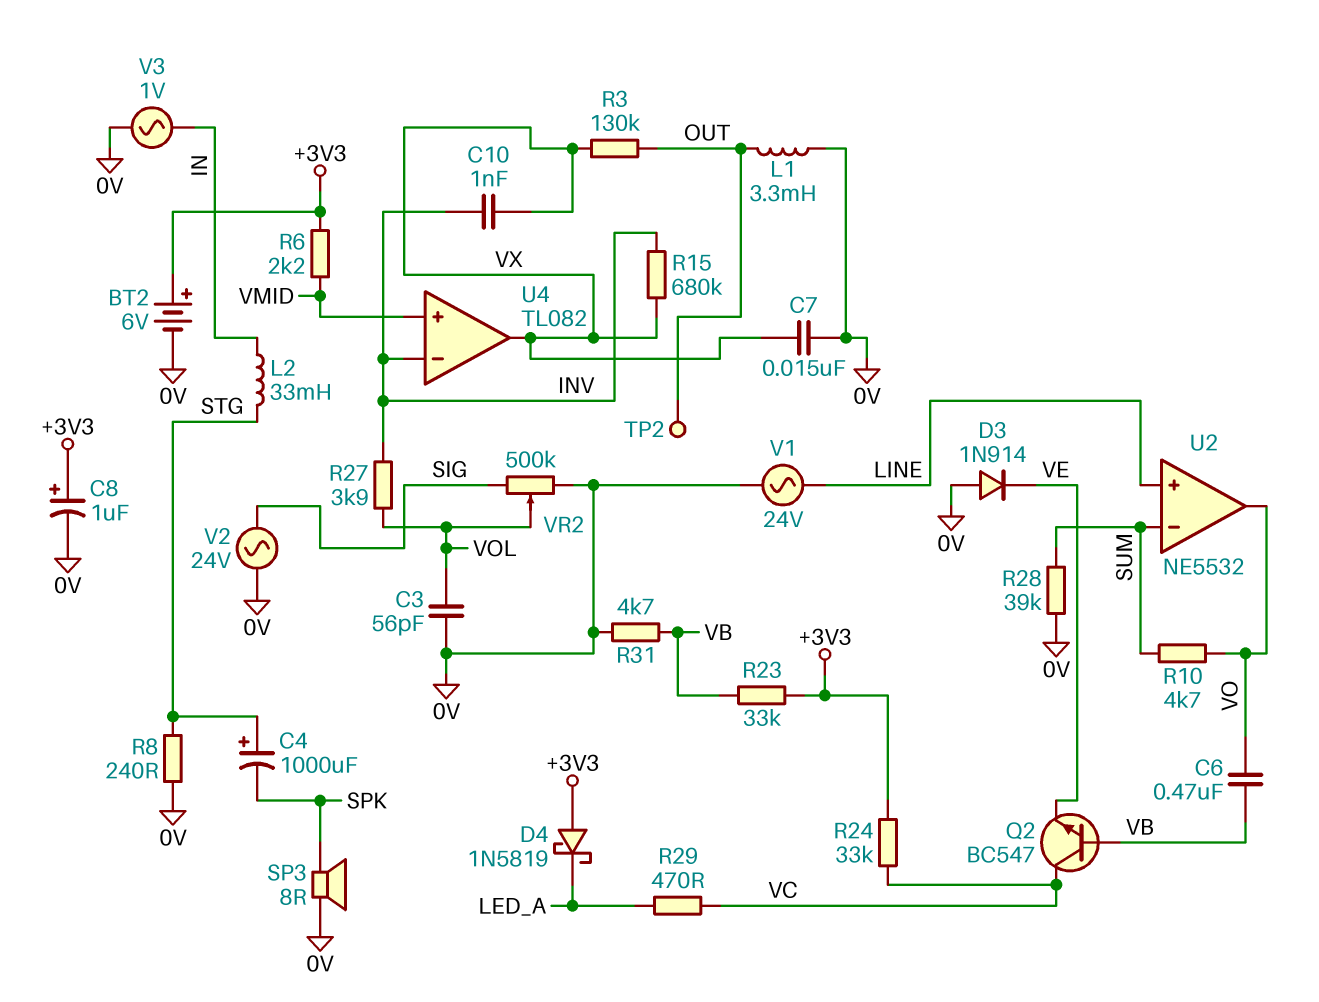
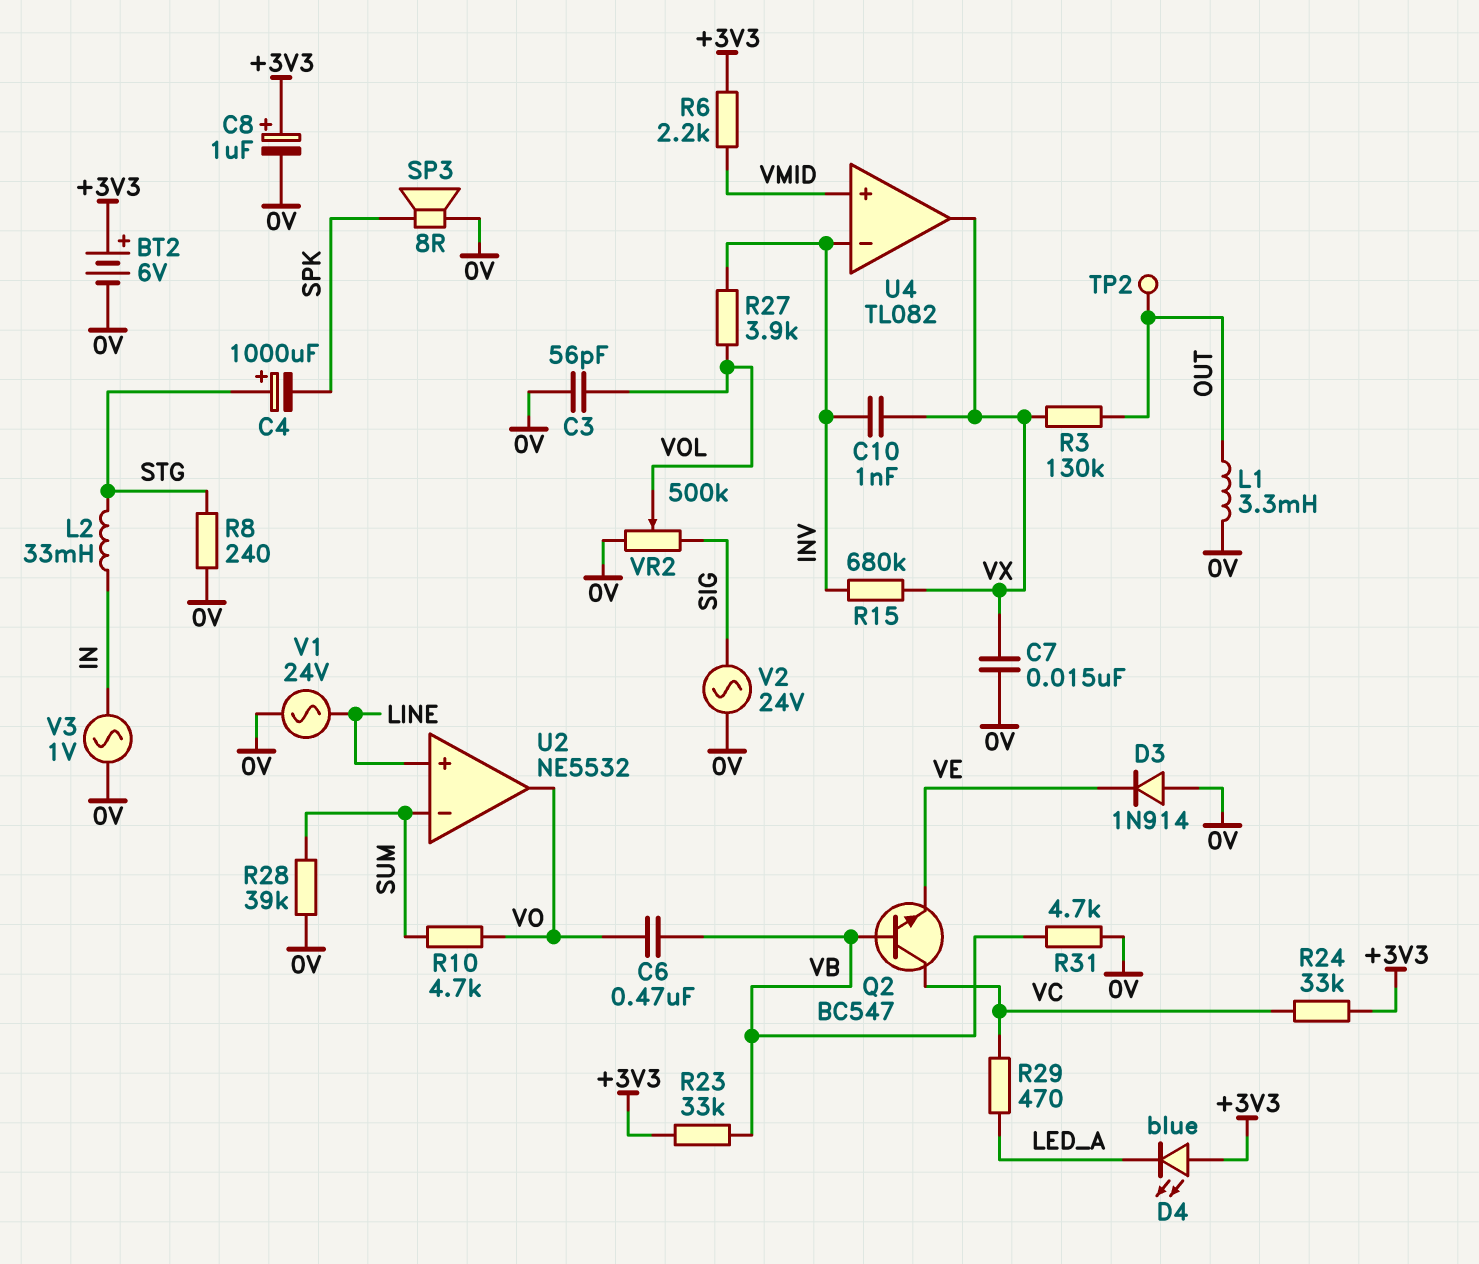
D4: schottky 1N5819 (A +3V3, K LED_A) -> LED blue (A +3V3, K LED_A)

